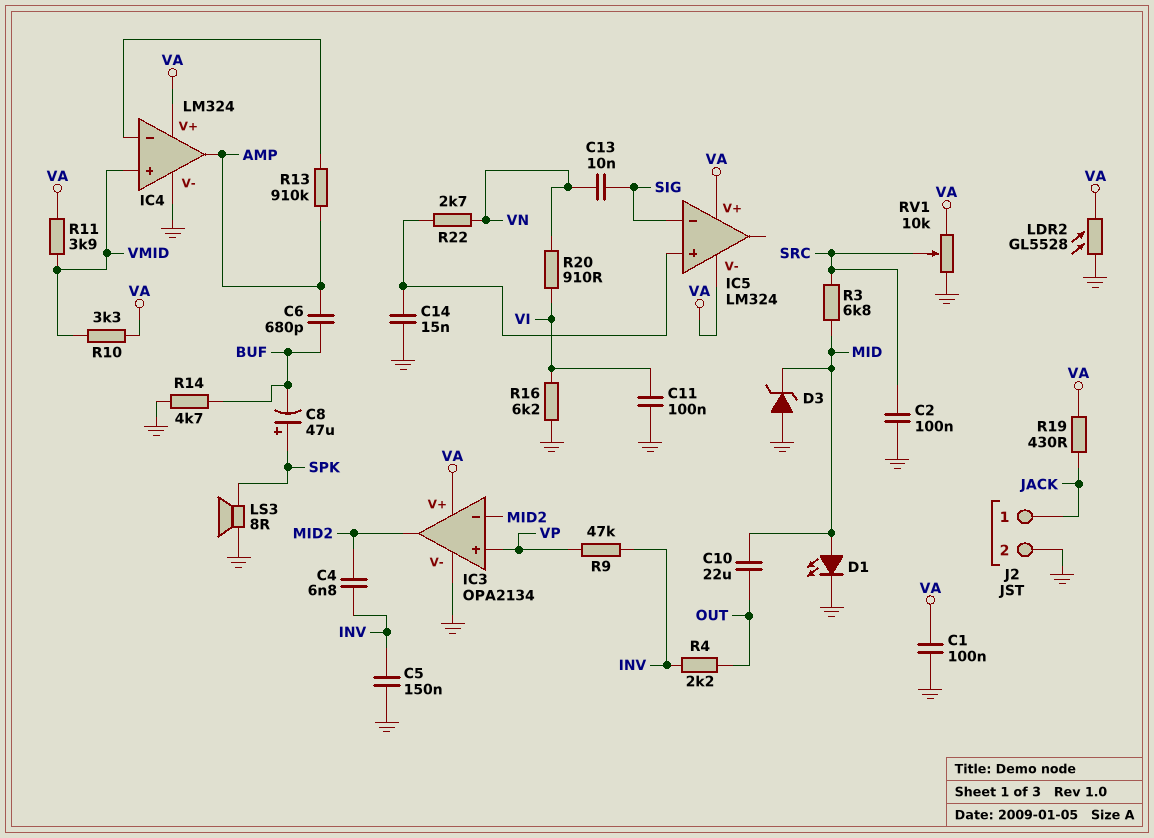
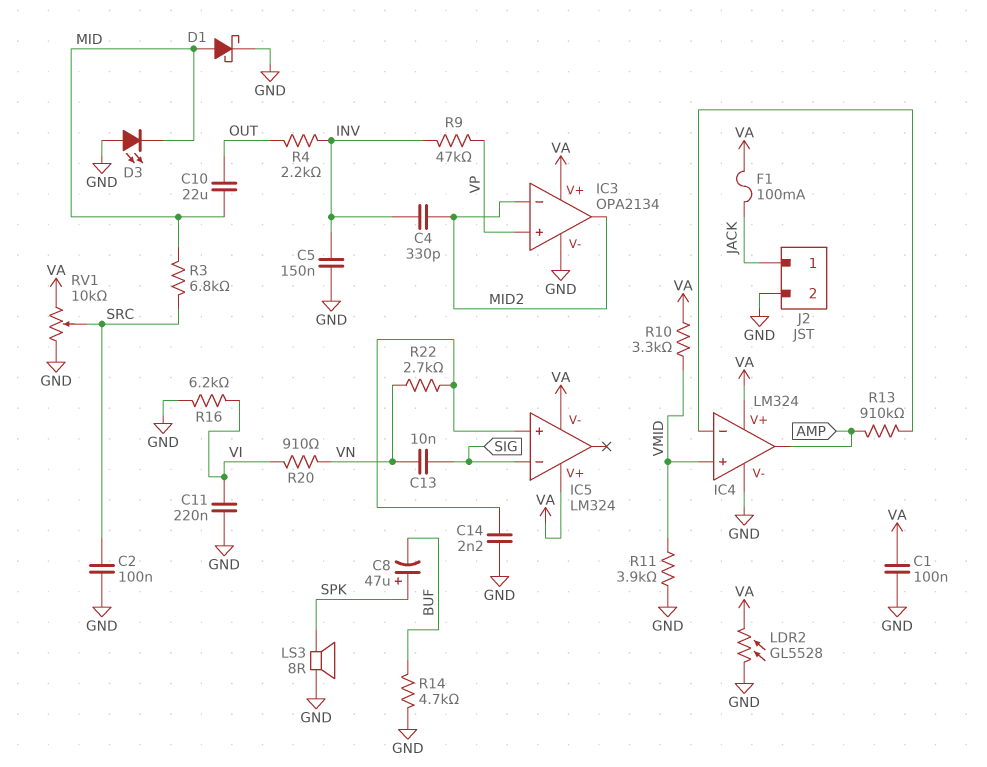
C4: 6.8nF (INV, MID2) -> 330pF (INV, MID2)
C6: 680pF (AMP, BUF) -> none
C11: 100nF (GND, VI) -> 220nF (GND, VI)
C14: 15nF (GND, IC5/in+) -> 2.2nF (GND, IC5/in+)
D1: LED (A MID, K GND) -> schottky (A MID, K GND)
D3: zener (A GND, K MID) -> LED (A GND, K MID)
F1: none -> 100mA (JACK, VA)
R11: 3.9k (VA, VMID) -> 3.9k (GND, VMID)
R19: 430 (JACK, VA) -> none

